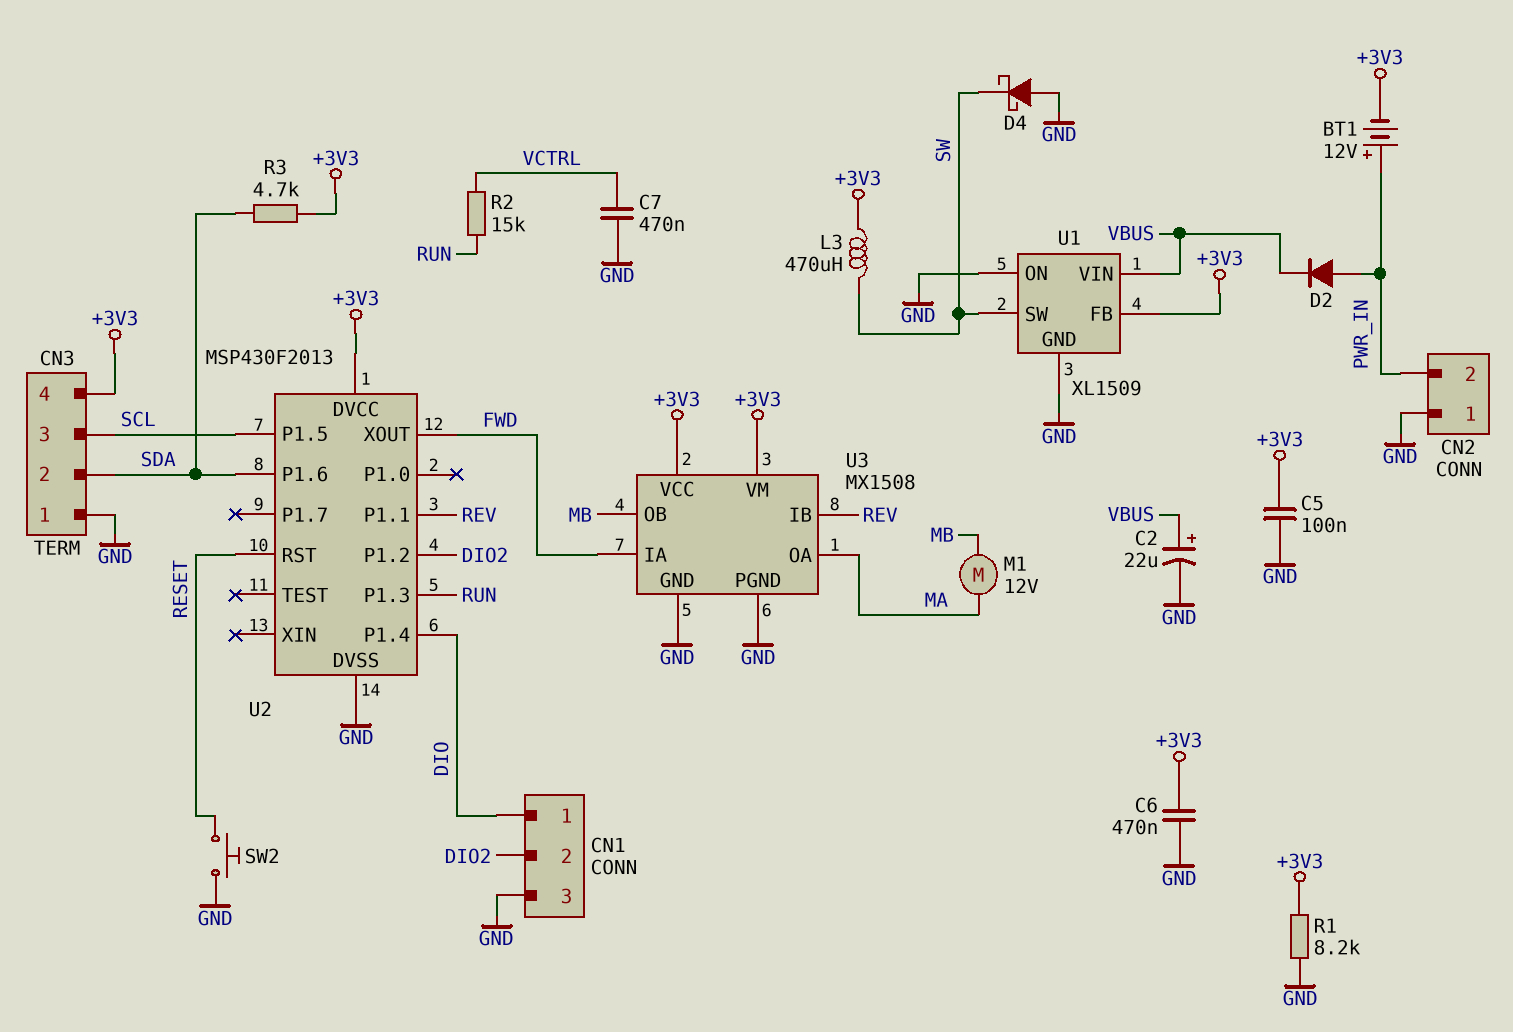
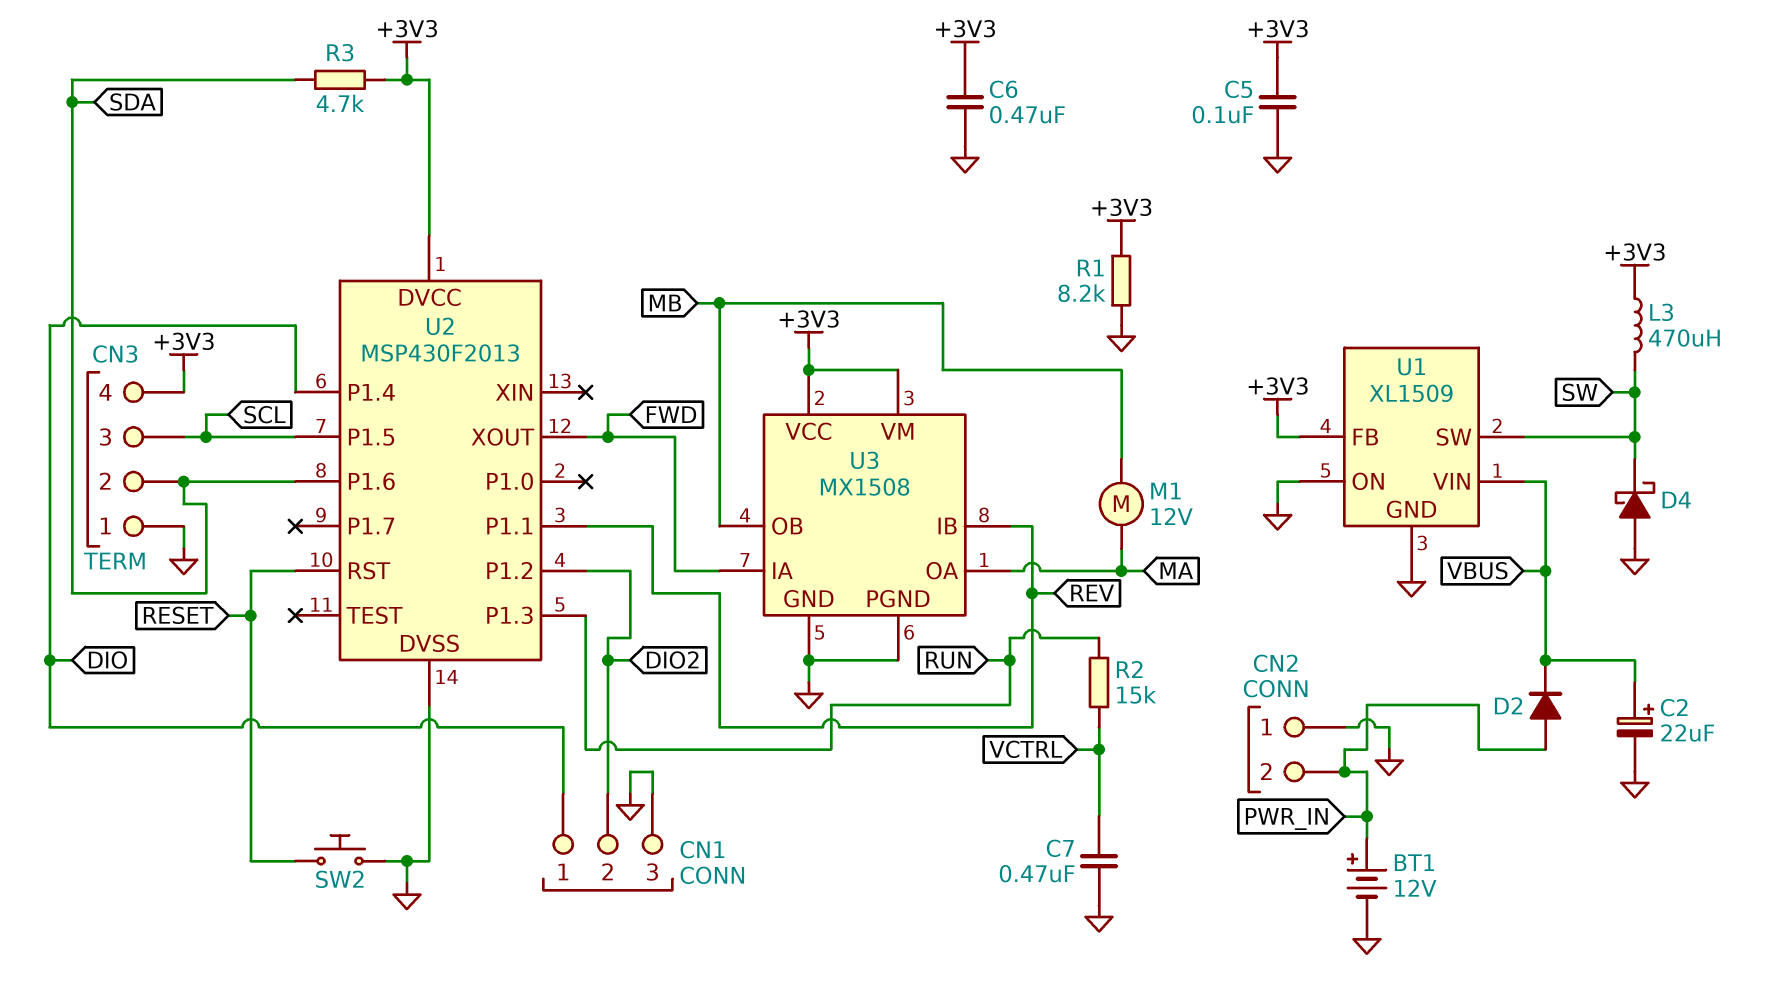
BT1: 12V (plus PWR_IN, minus +3V3) -> 12V (plus PWR_IN, minus GND)

